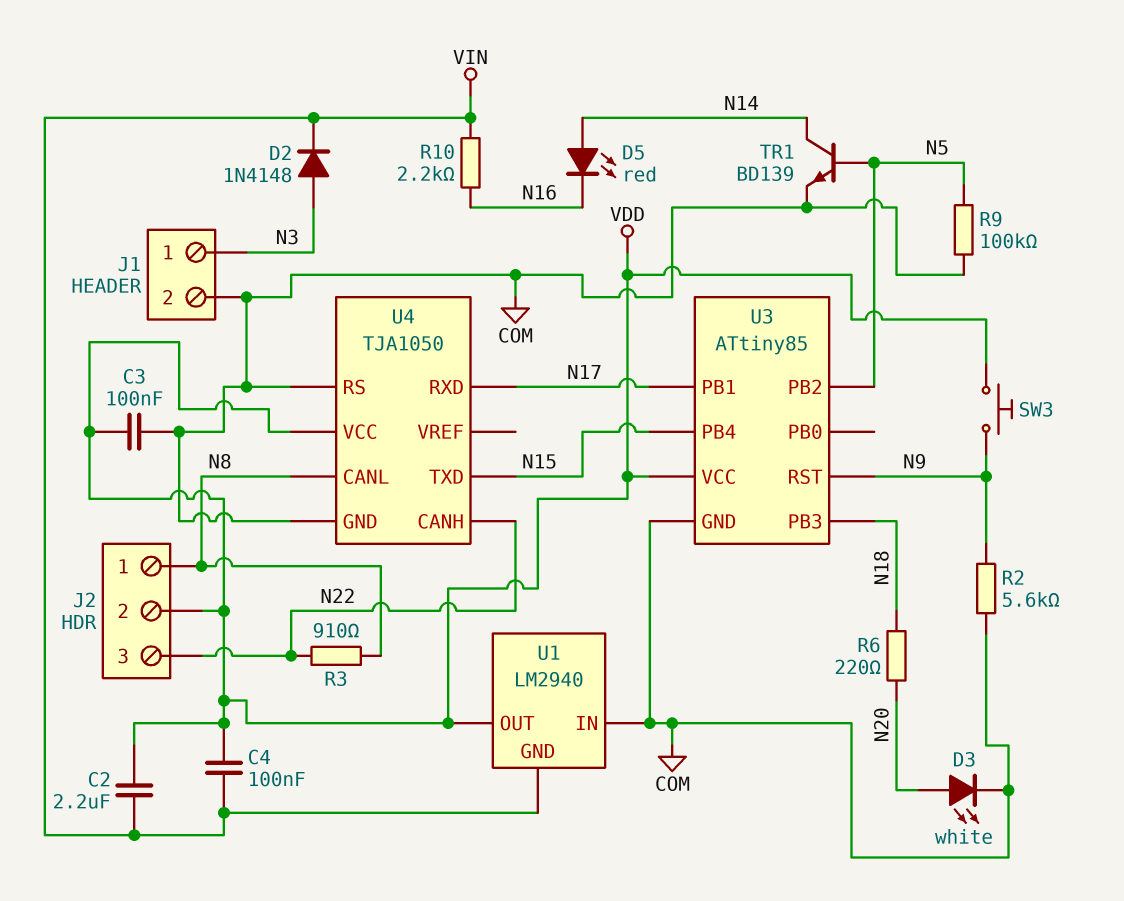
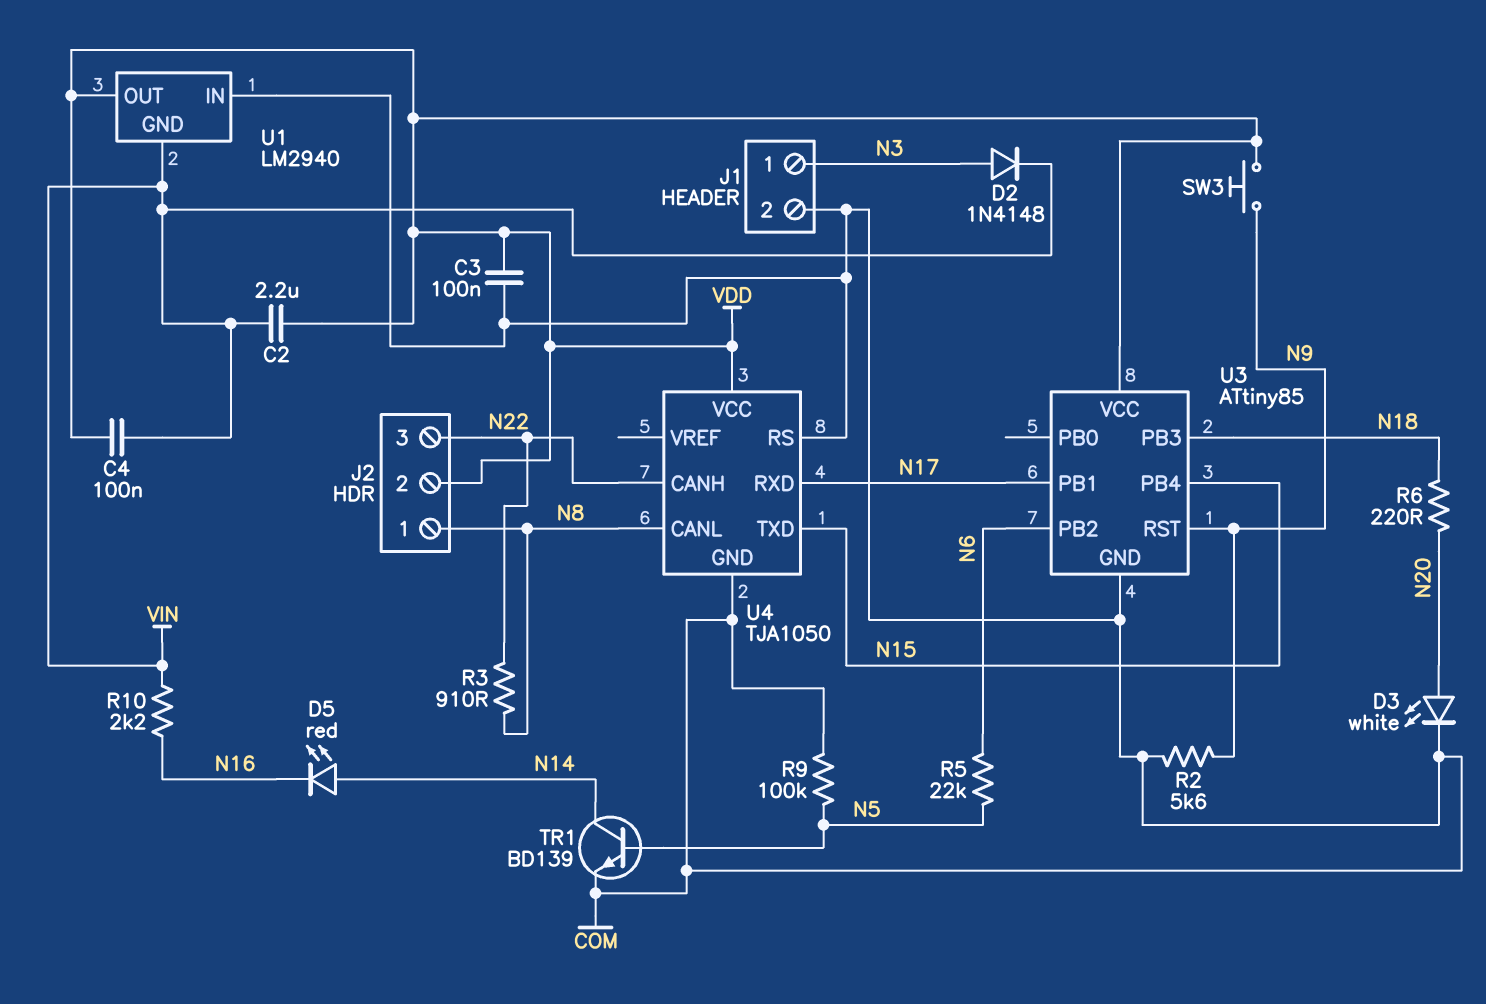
R5: none -> 22k (N5, N6)
U3 pin PB2: N5 -> N6

